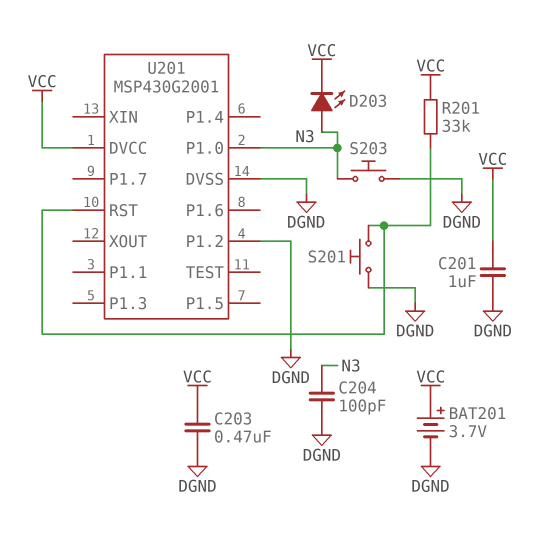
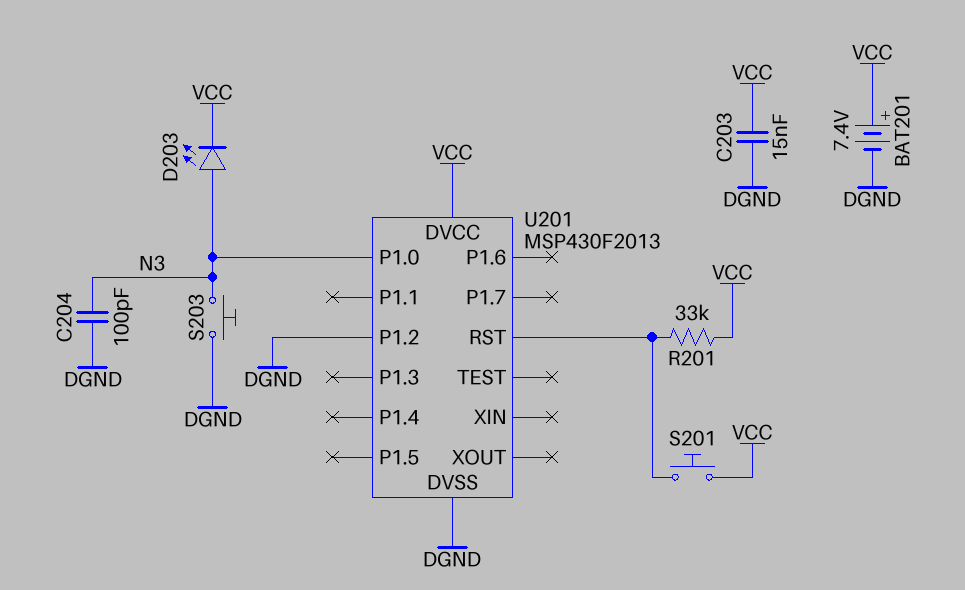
BAT201: 3.7V (plus VCC, minus DGND) -> 7.4V (plus VCC, minus DGND)
C201: 1uF (DGND, VCC) -> none
C203: 470nF (DGND, VCC) -> 15nF (DGND, VCC)
S201: button (DGND, U201/RST) -> button (U201/RST, VCC)
U201: MSP430G2001 -> MSP430F2013

